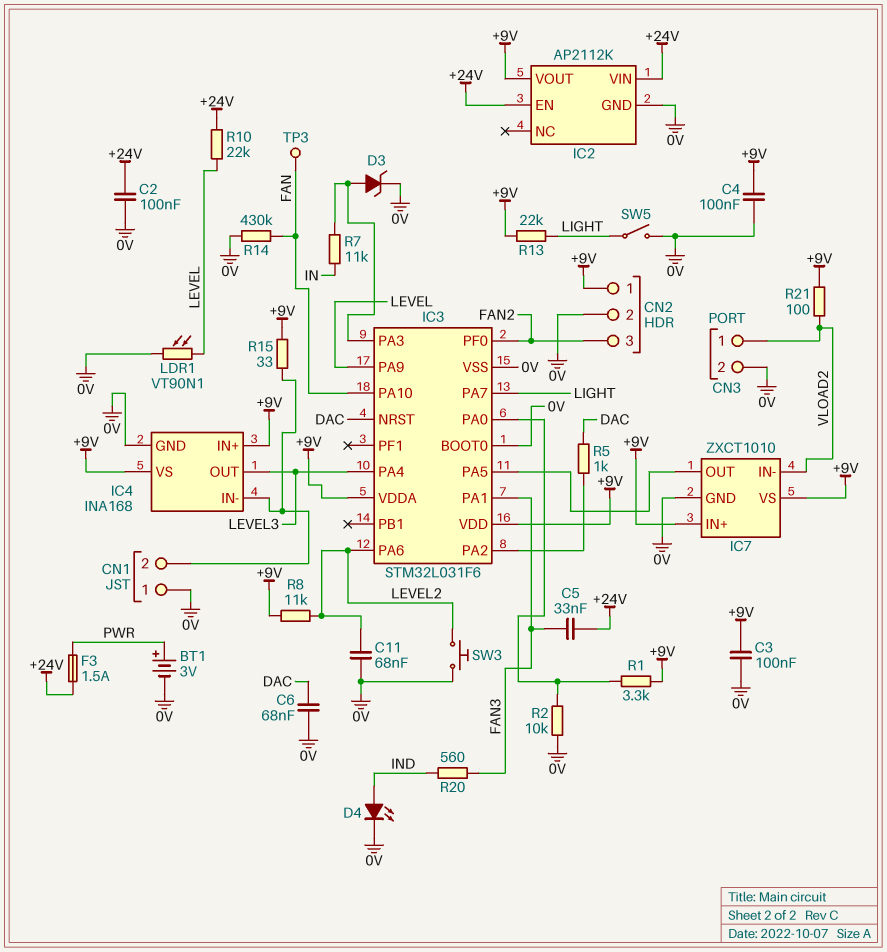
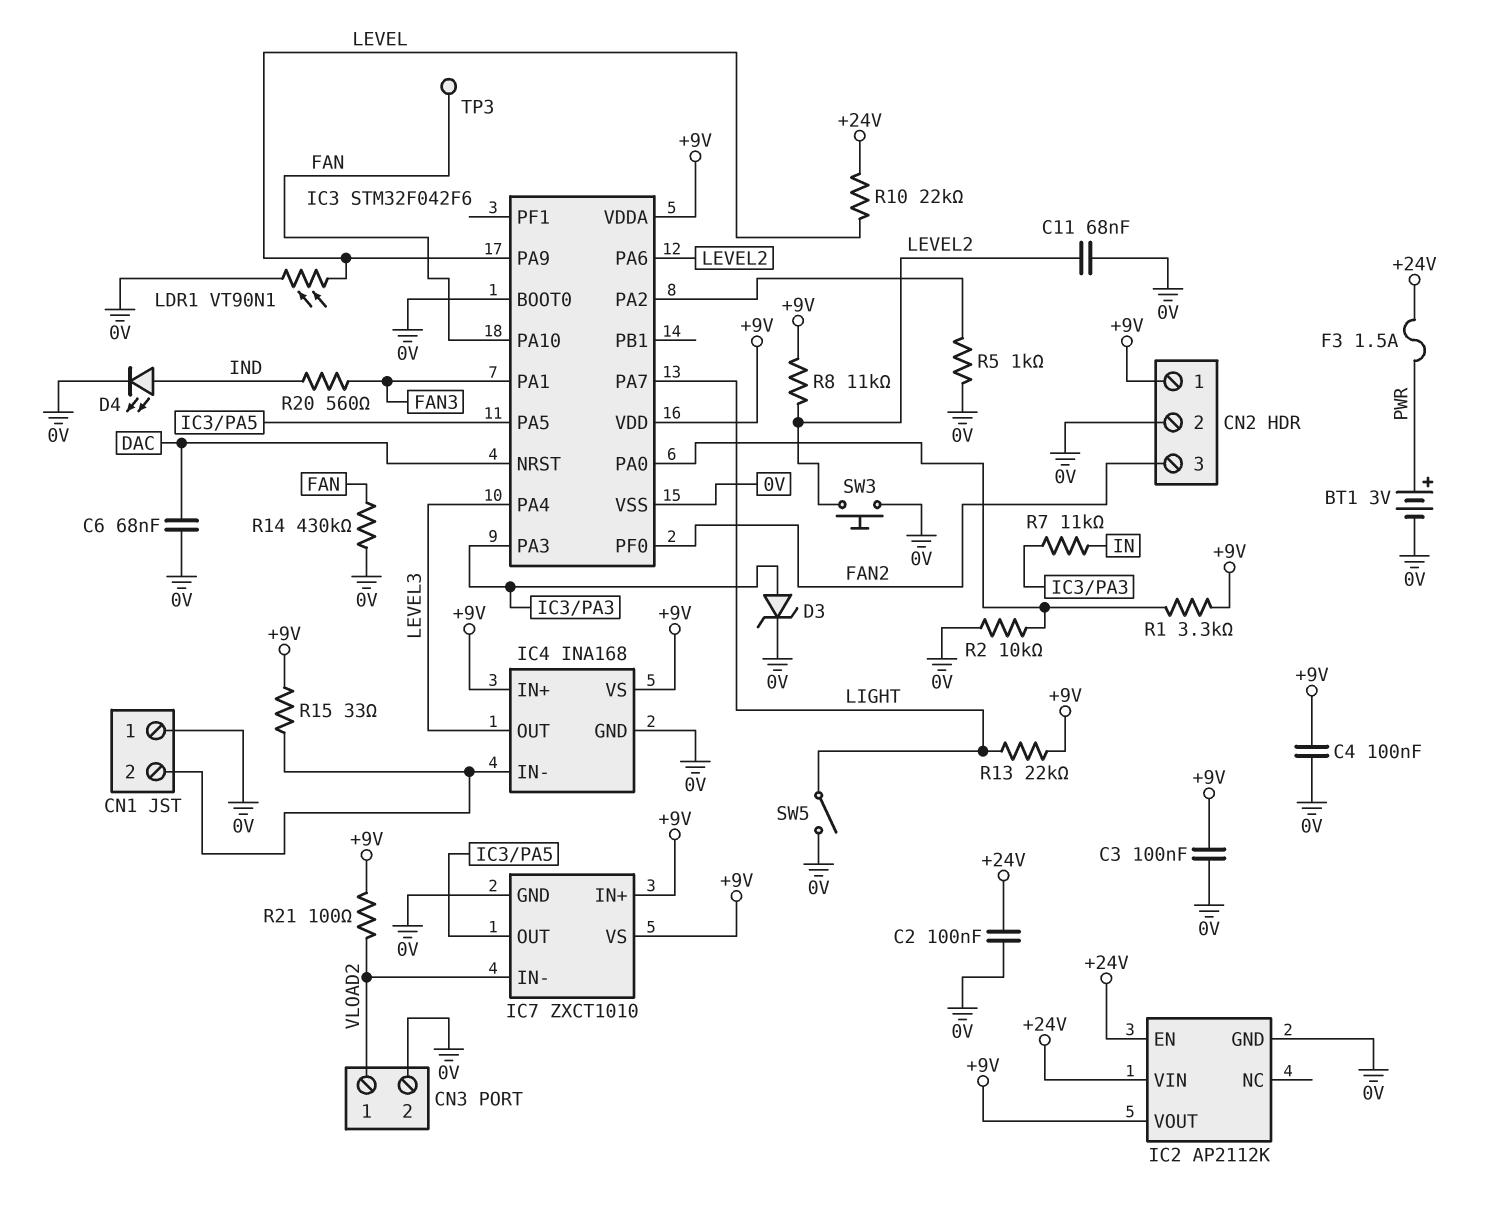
C5: 33nF (+24V, FAN3) -> none
IC3: STM32L031F6 -> STM32F042F6
R5: 1k (DAC, IC3/PA2) -> 1k (0V, IC3/PA2)

